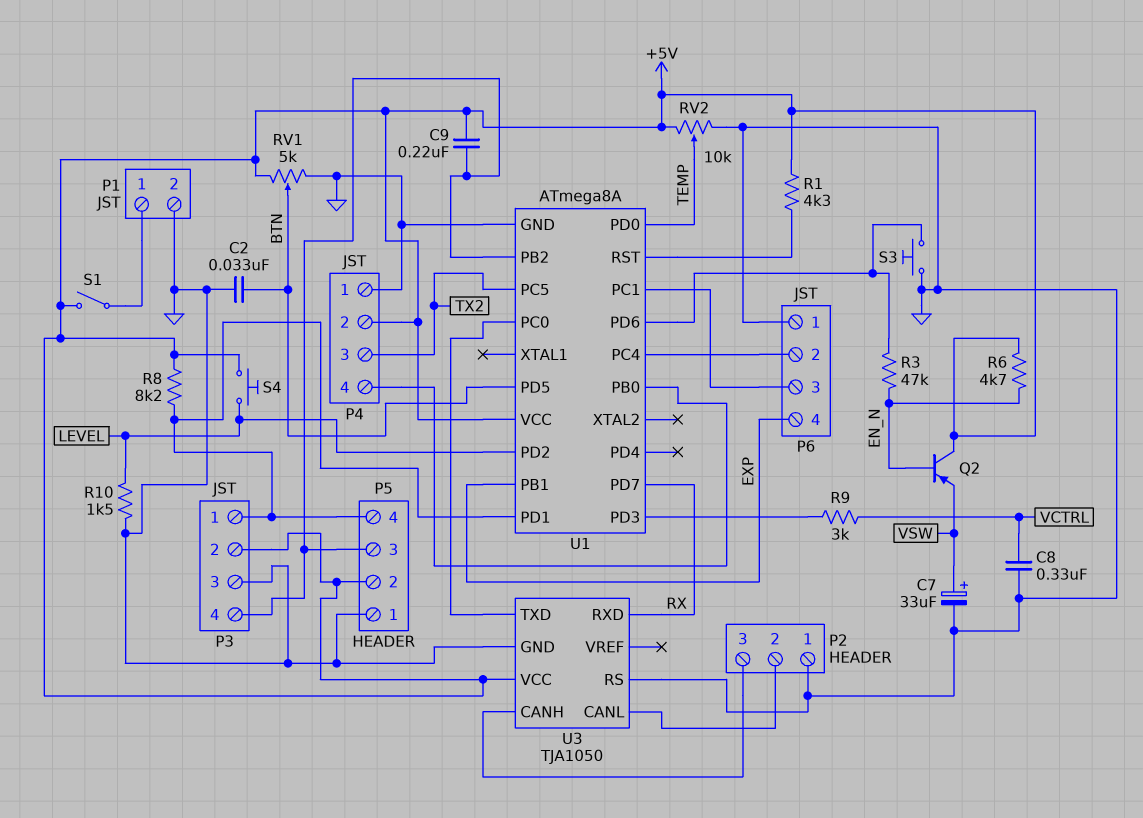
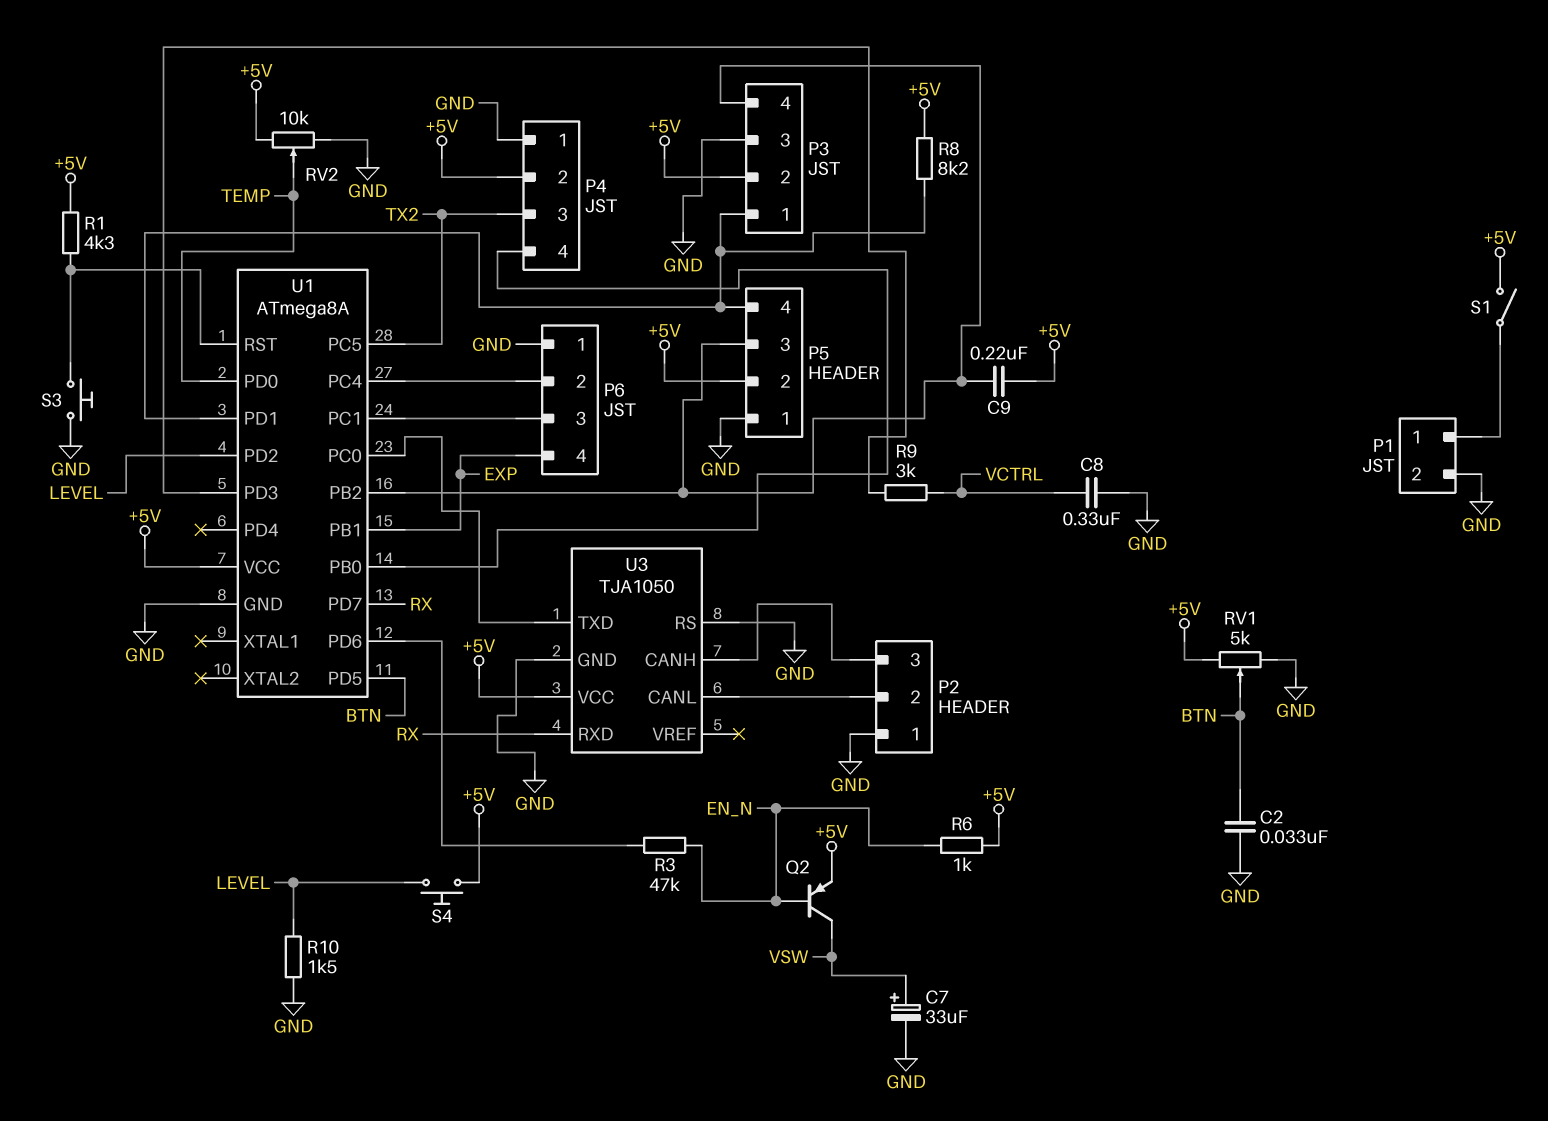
Q2: PNP (B EN_N, C +5V, E VSW) -> PNP (B EN_N, C VSW, E +5V)
R6: 4.7k (+5V, EN_N) -> 1k (+5V, EN_N)
S3: button (GND, U1/PD6) -> button (GND, U1/RST)

